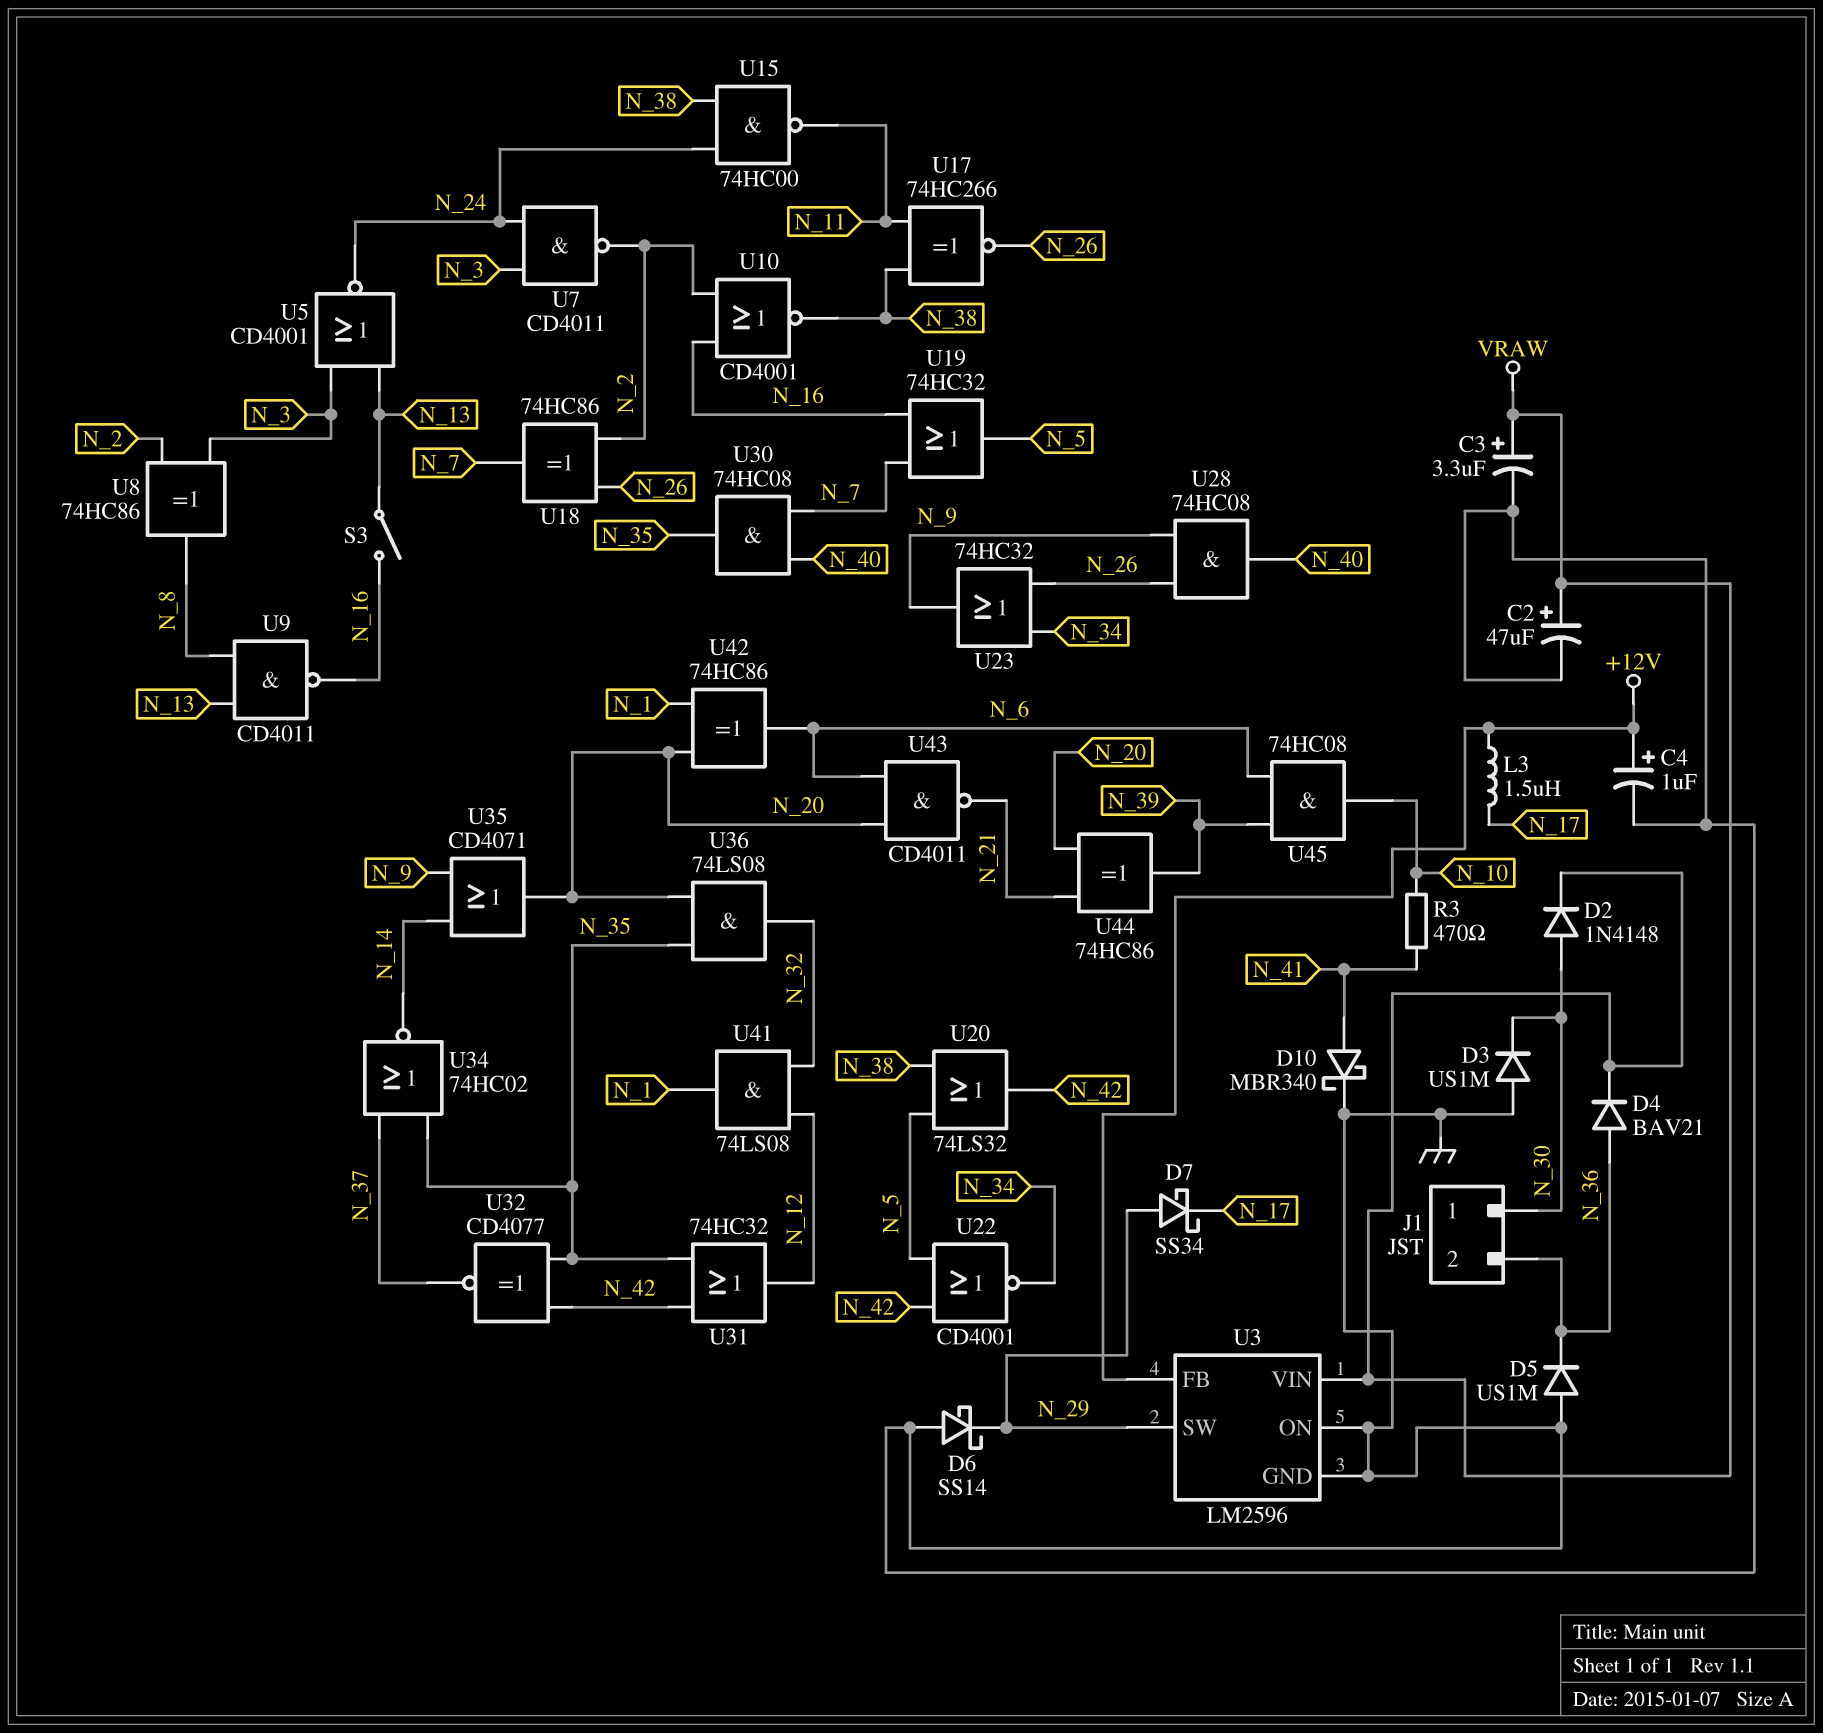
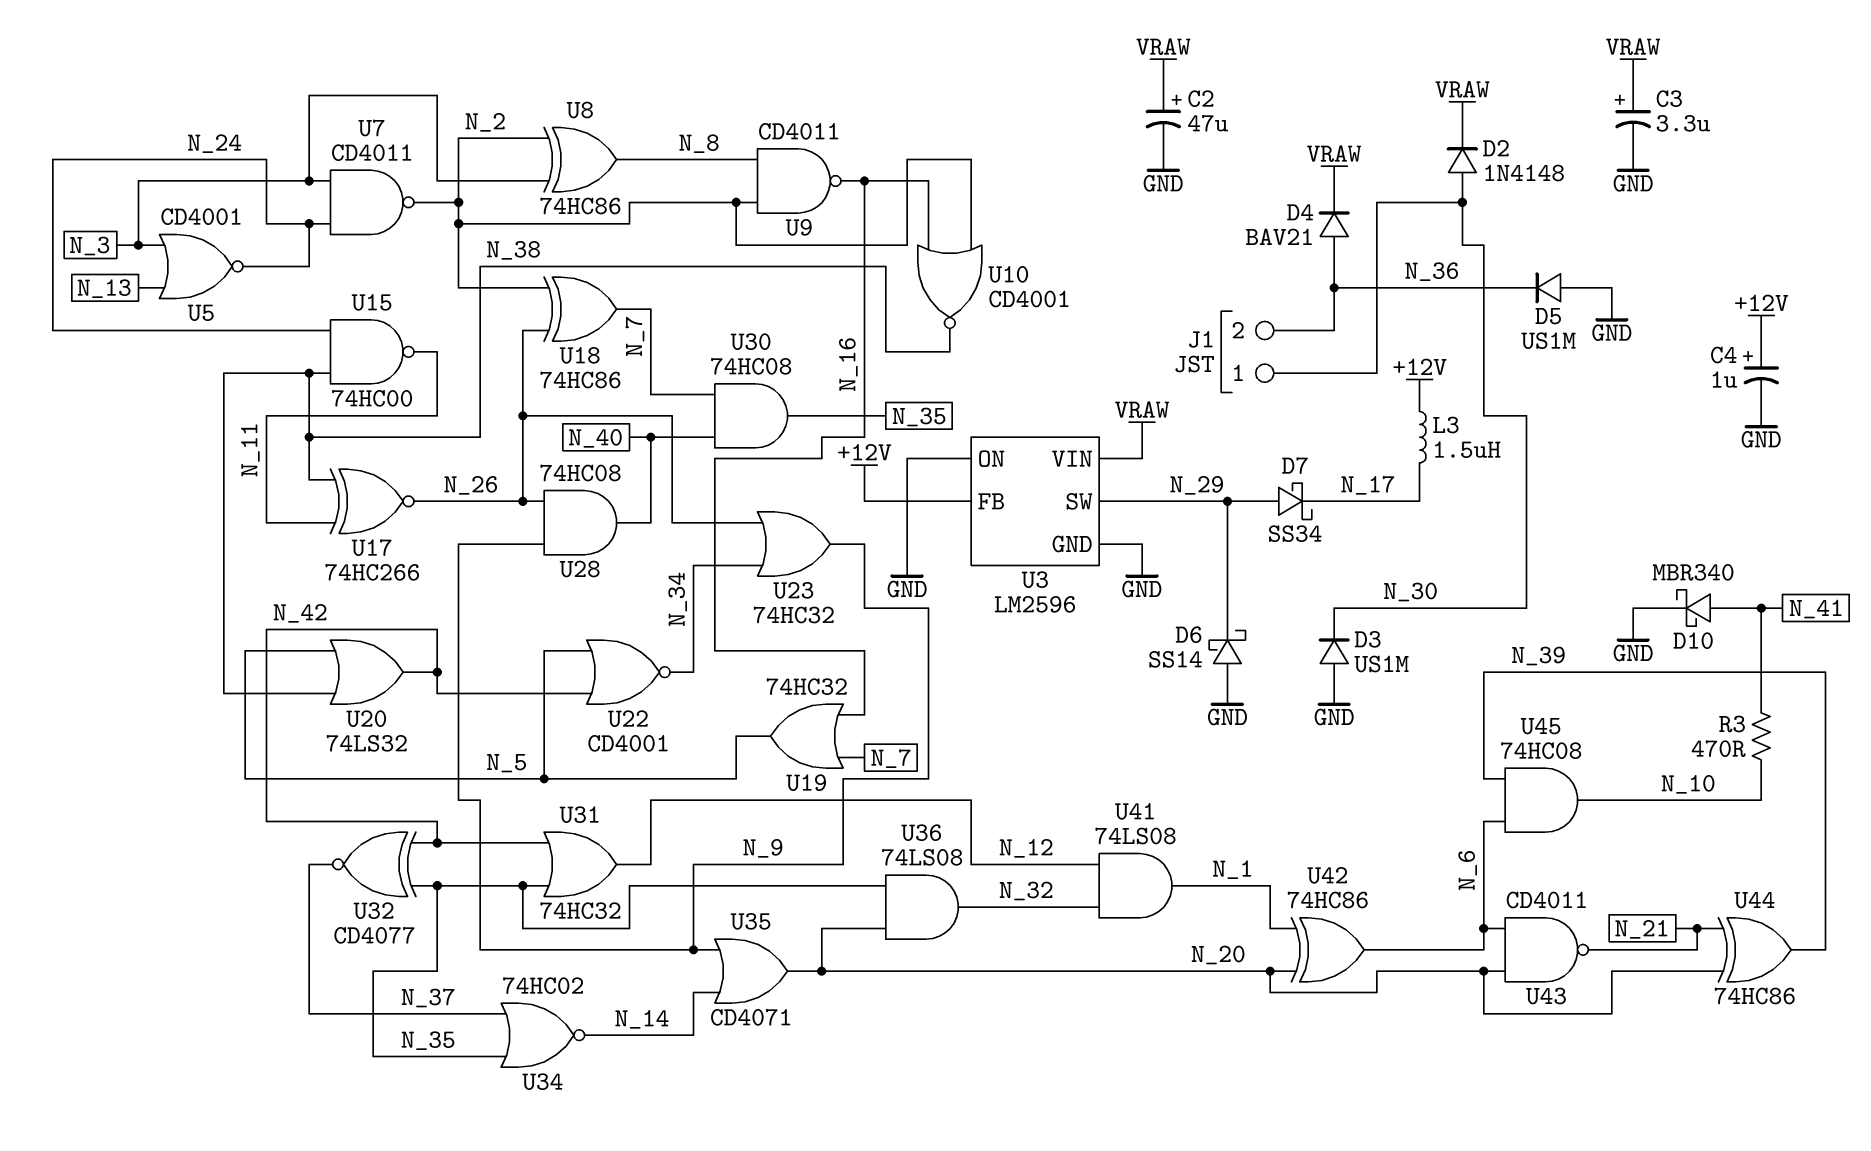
S3: switch (N_13, N_16) -> none
U9: NAND CD4011 (in N_8, in N_13, out N_16) -> NAND CD4011 (in N_2, in N_8, out N_16)

